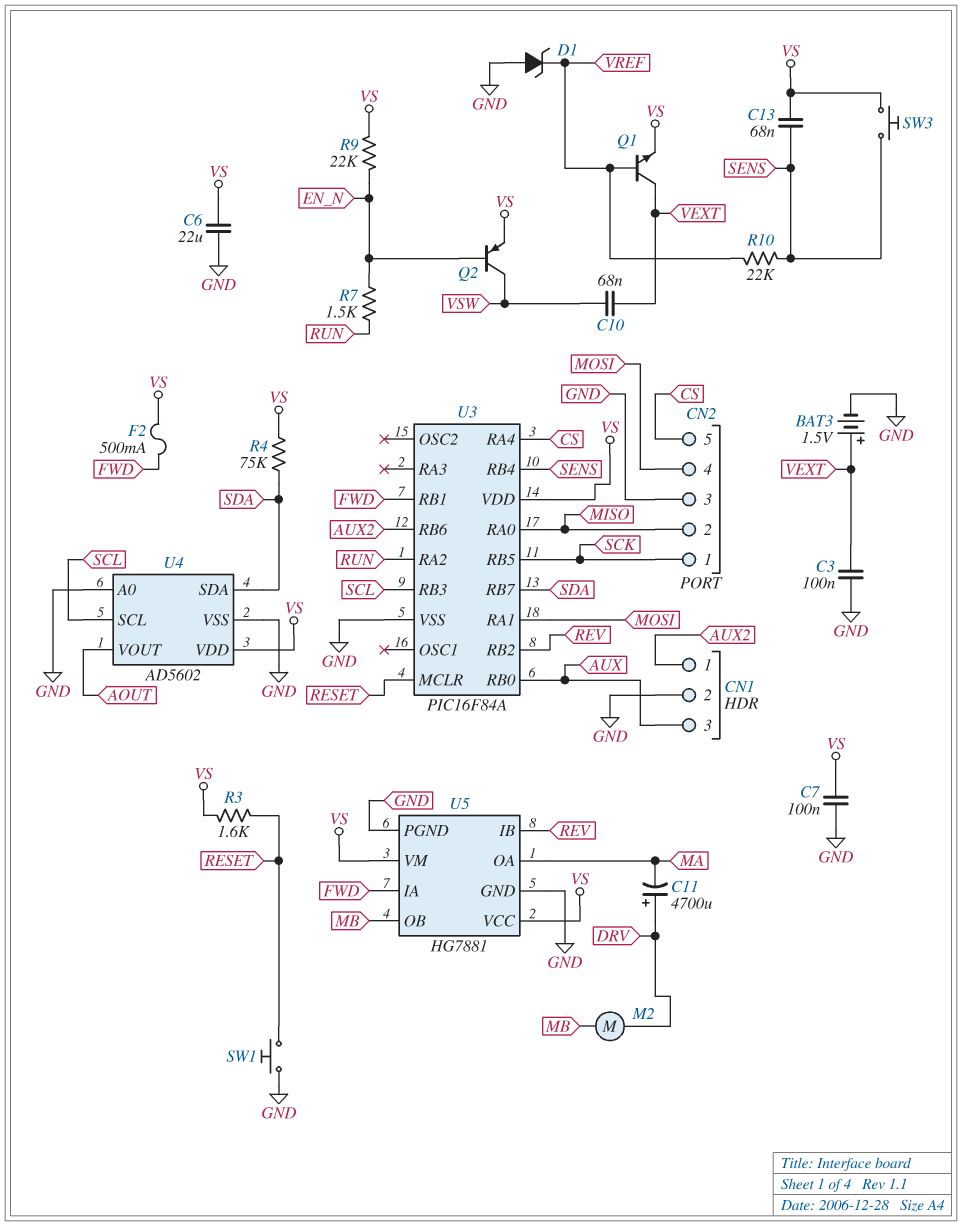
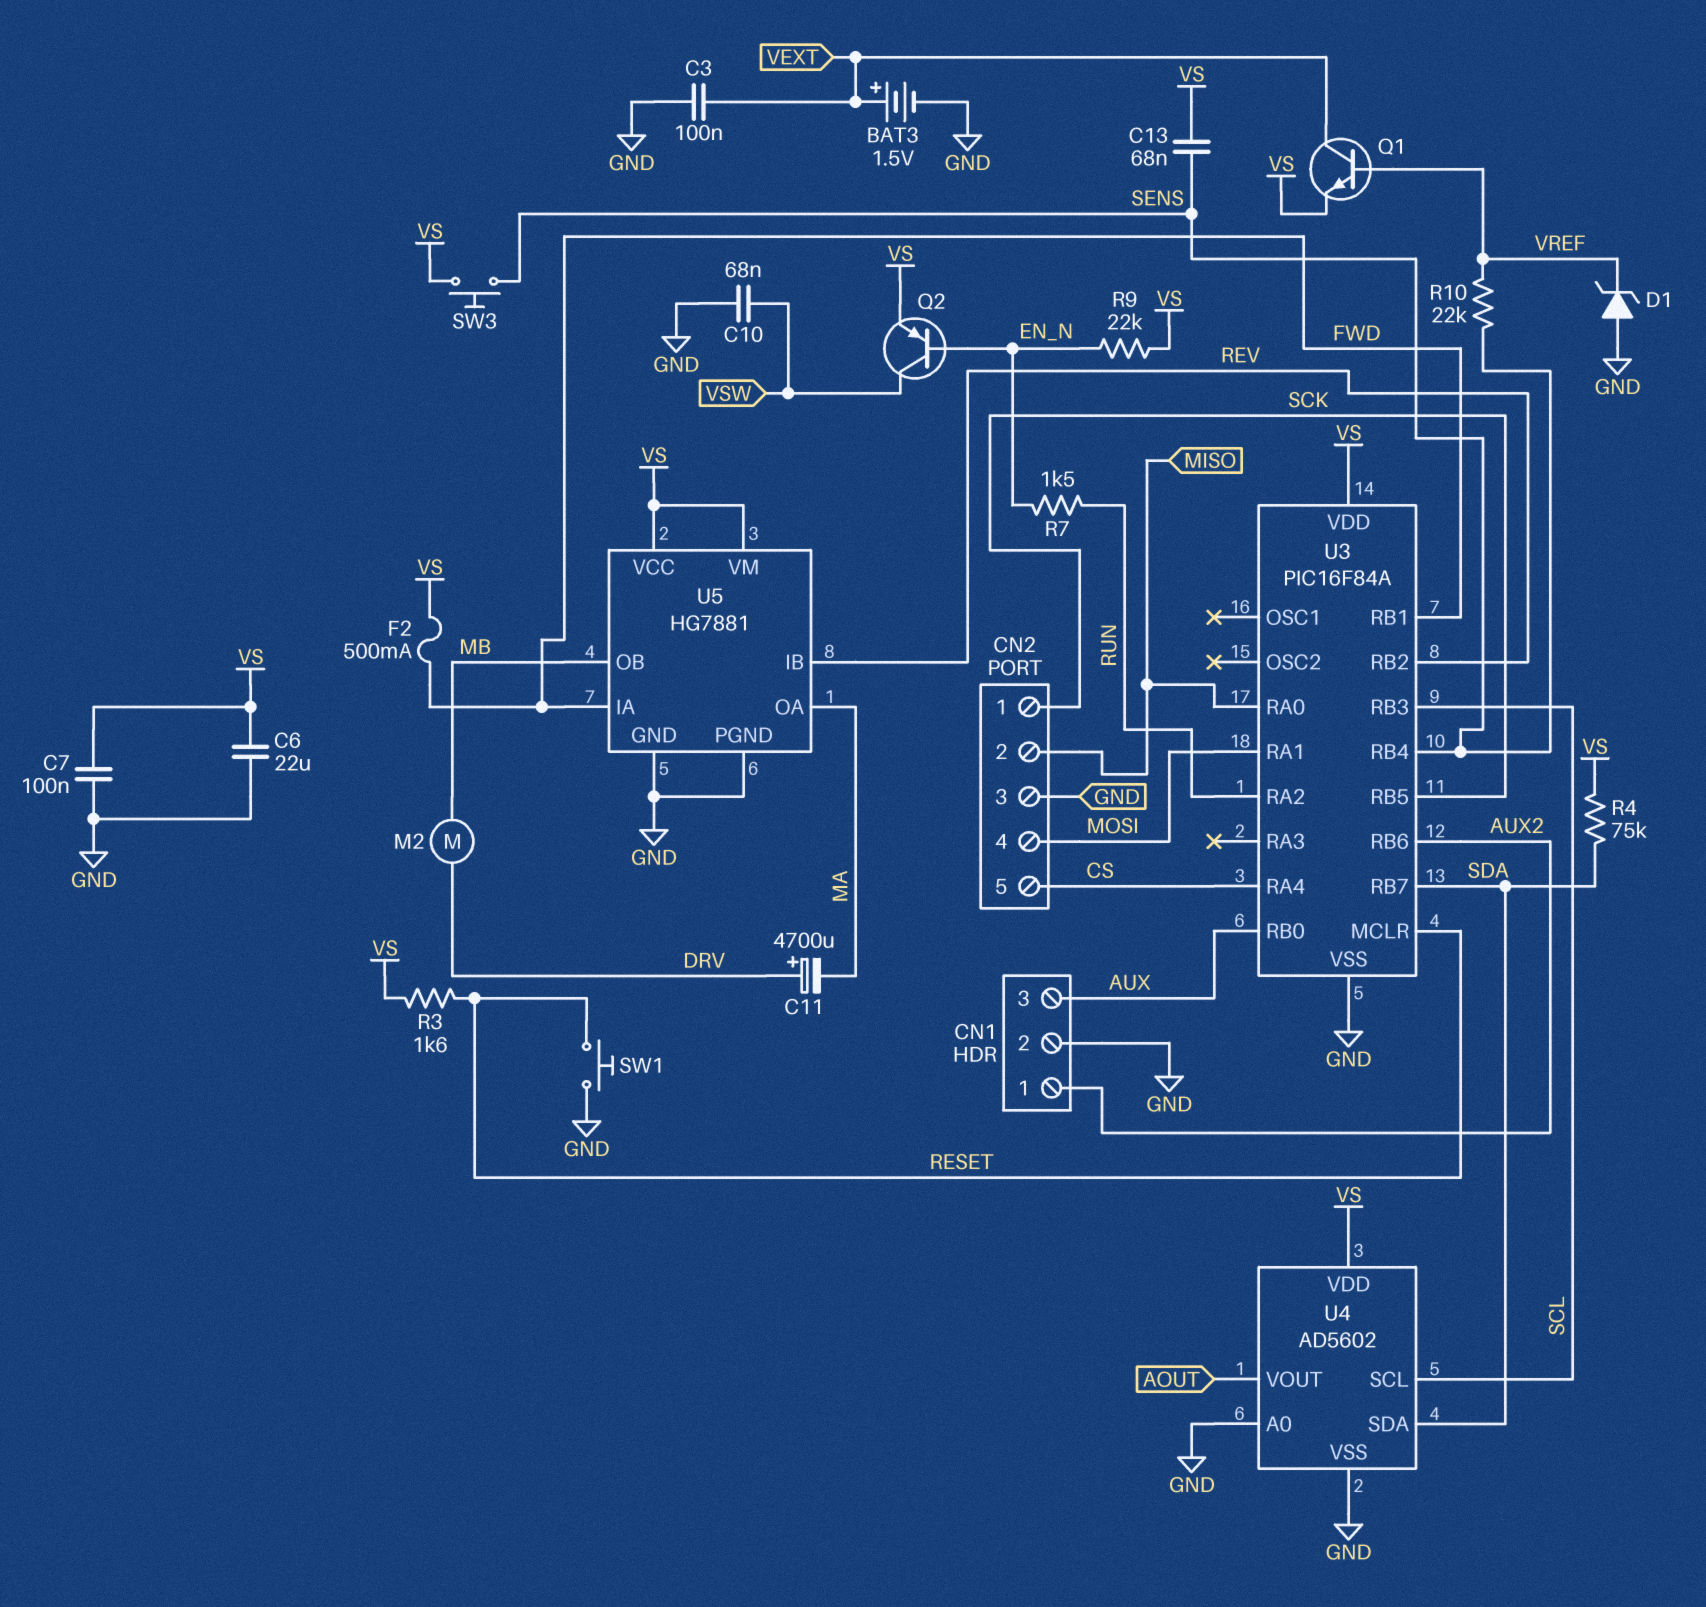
C10: 68nF (VEXT, VSW) -> 68nF (GND, VSW)

